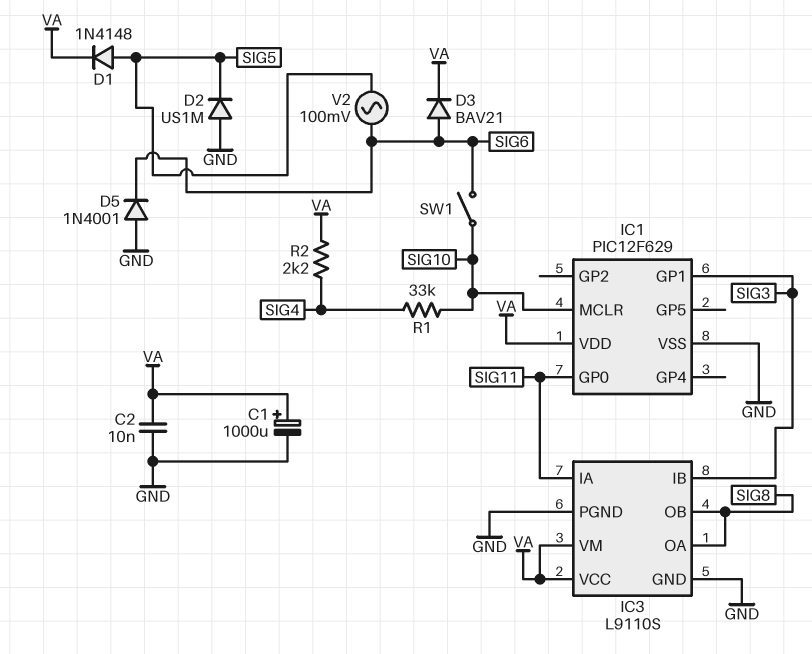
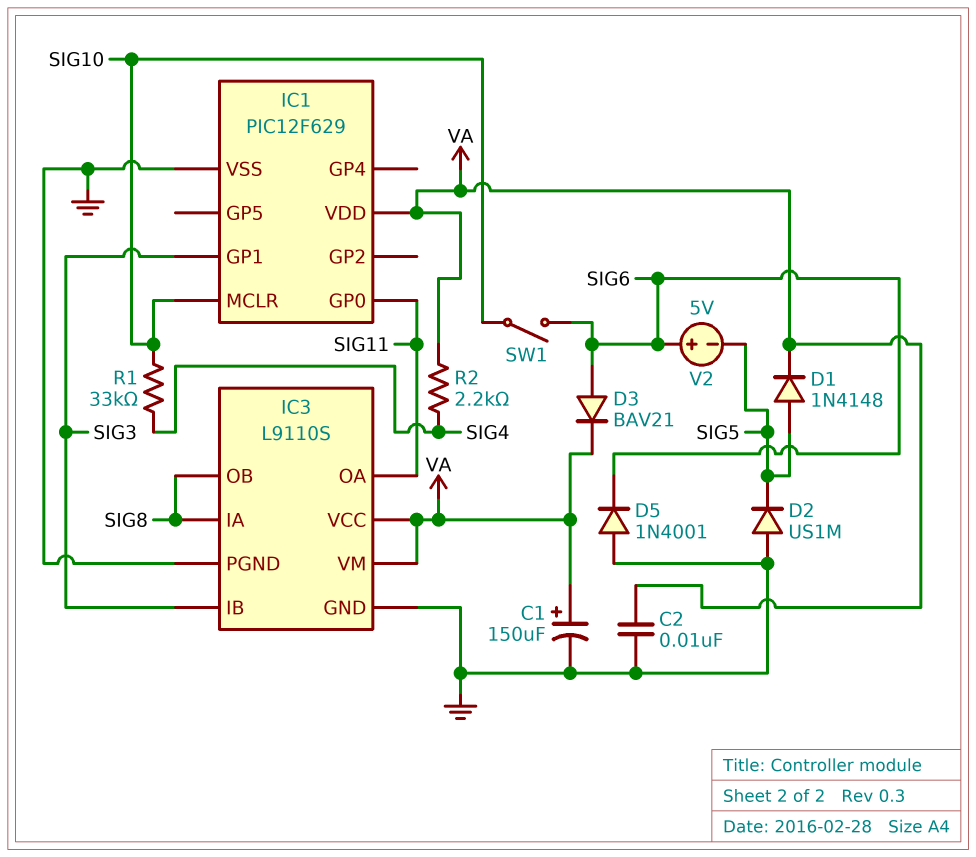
C1: 1000uF (plus VA, minus GND) -> 150uF (plus VA, minus GND)
IC3 pin IA: SIG11 -> SIG8
IC3 pin OA: SIG8 -> SIG11
V2: AC 100mV (SIG5, SIG6) -> 5V (plus SIG6, minus SIG5)

